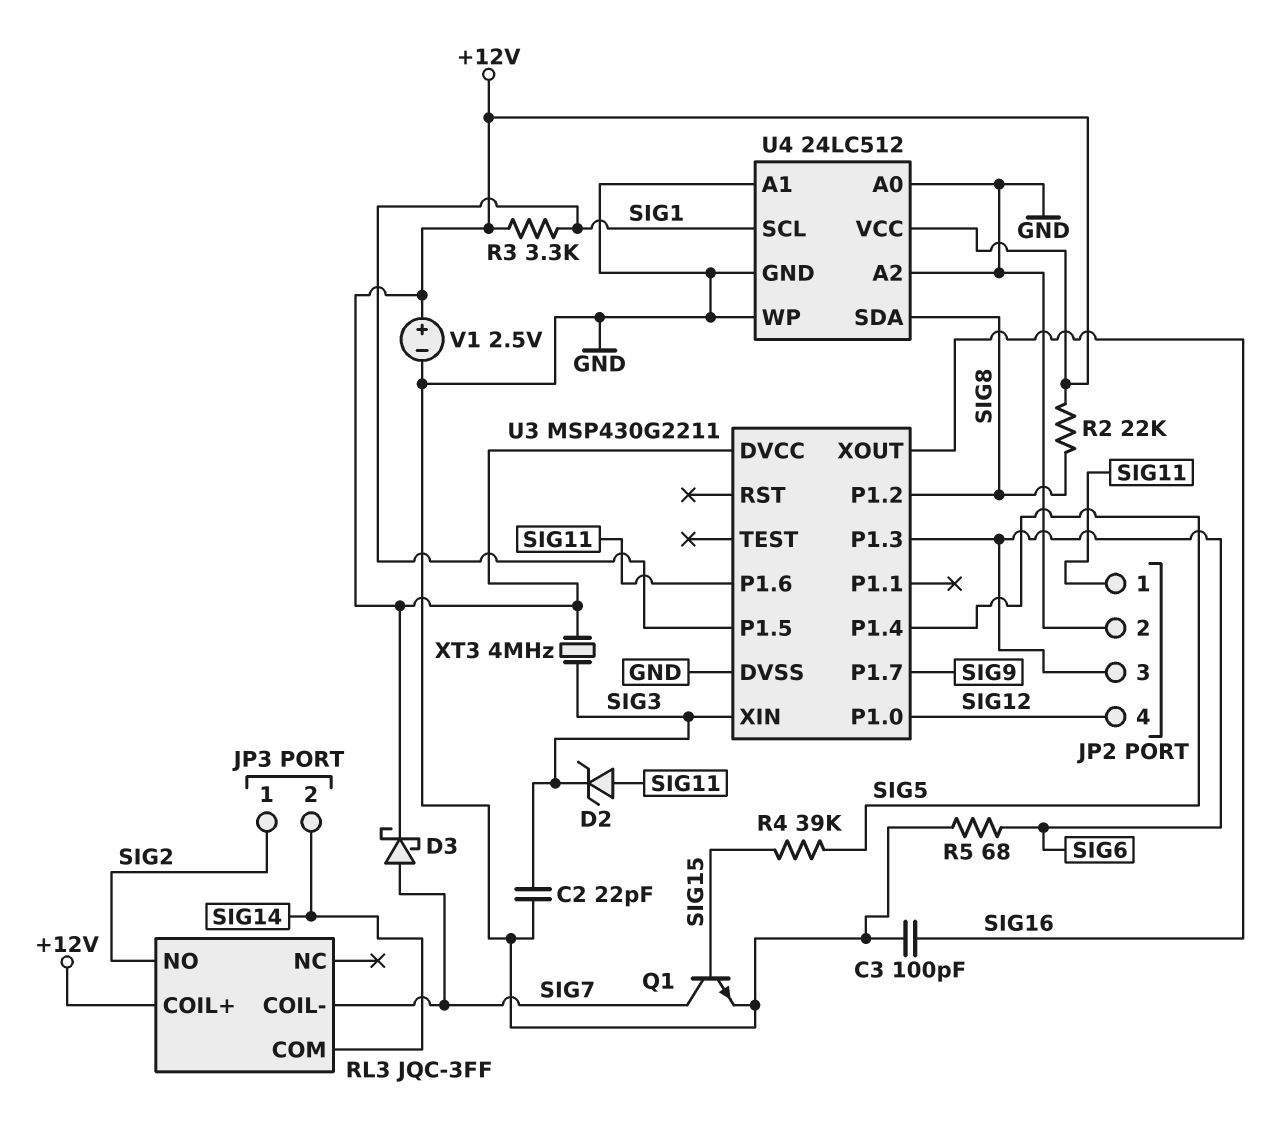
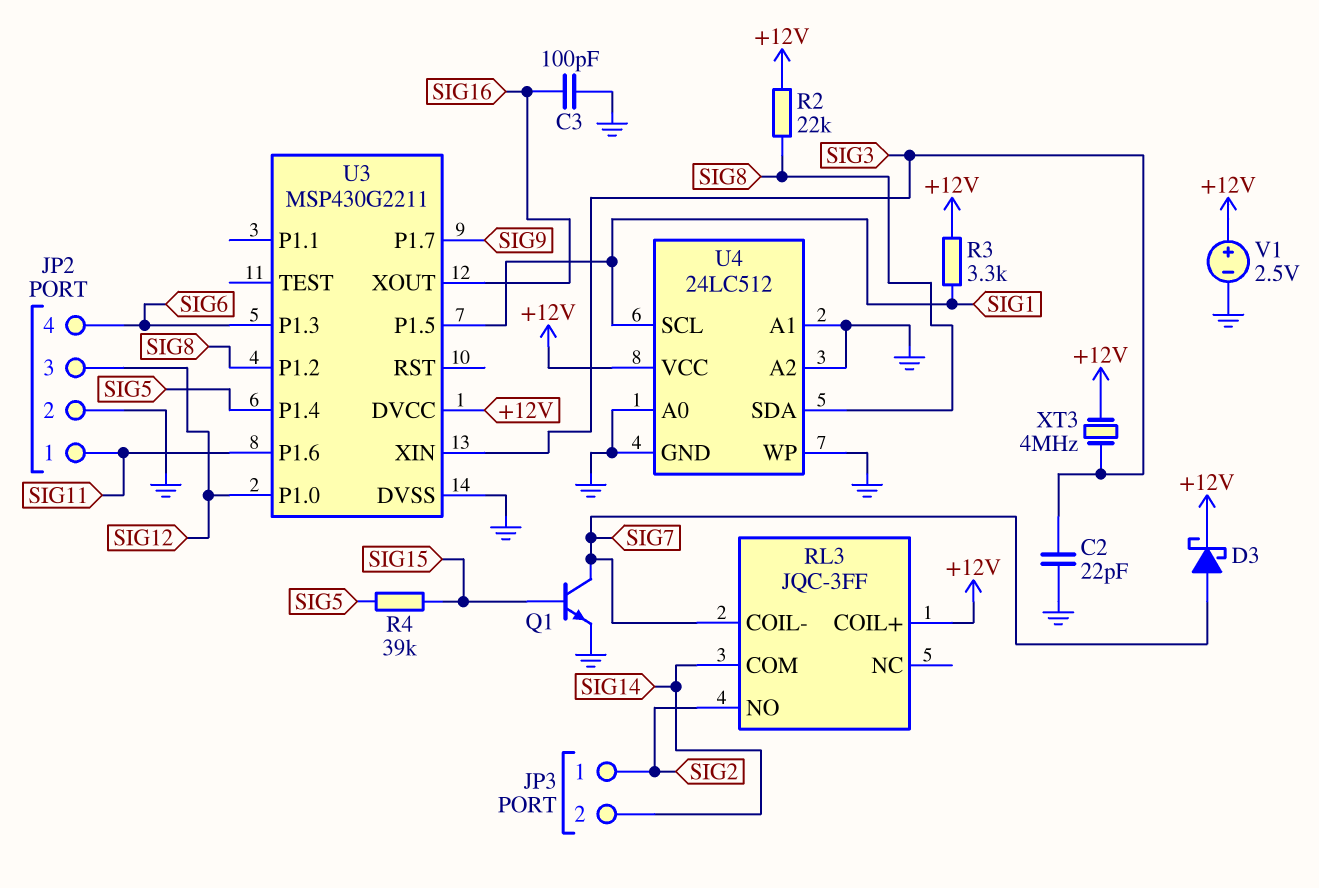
D2: zener (A SIG11, K SIG3) -> none
JP2 pin 3: SIG6 -> SIG12
JP2 pin 4: SIG12 -> SIG6
R5: 68 (GND, SIG6) -> none

